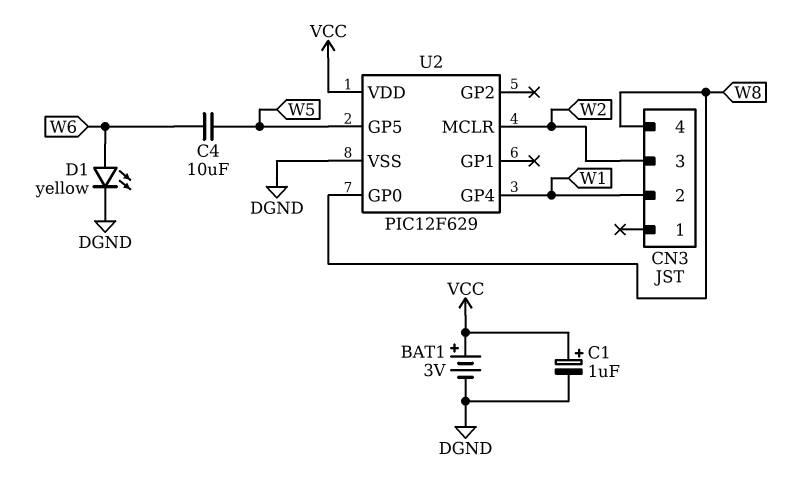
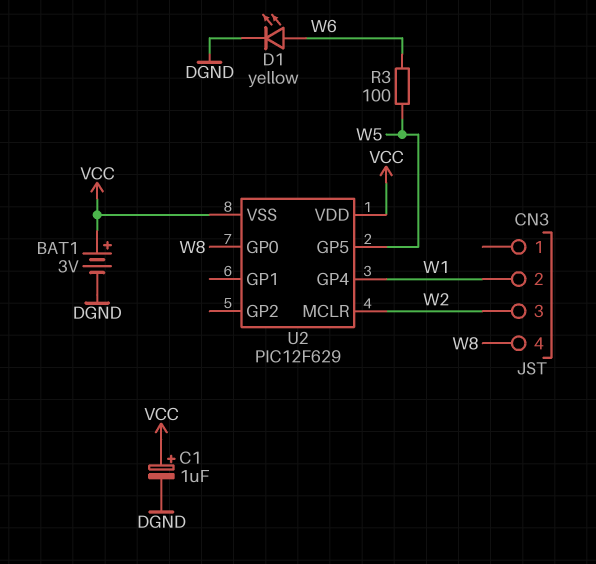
C4: 10uF (W5, W6) -> none
R3: none -> 100 (W5, W6)
U2 pin VSS: DGND -> VCC

